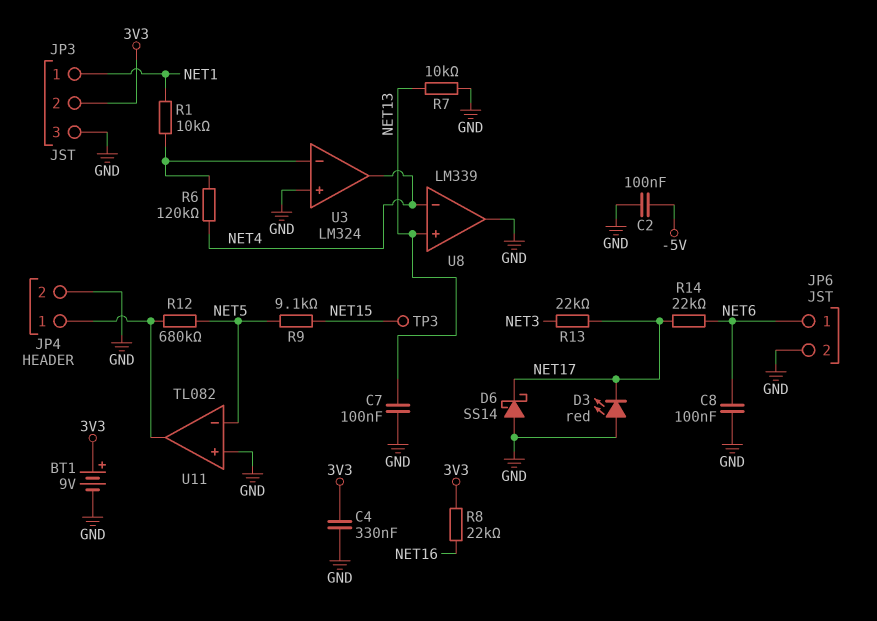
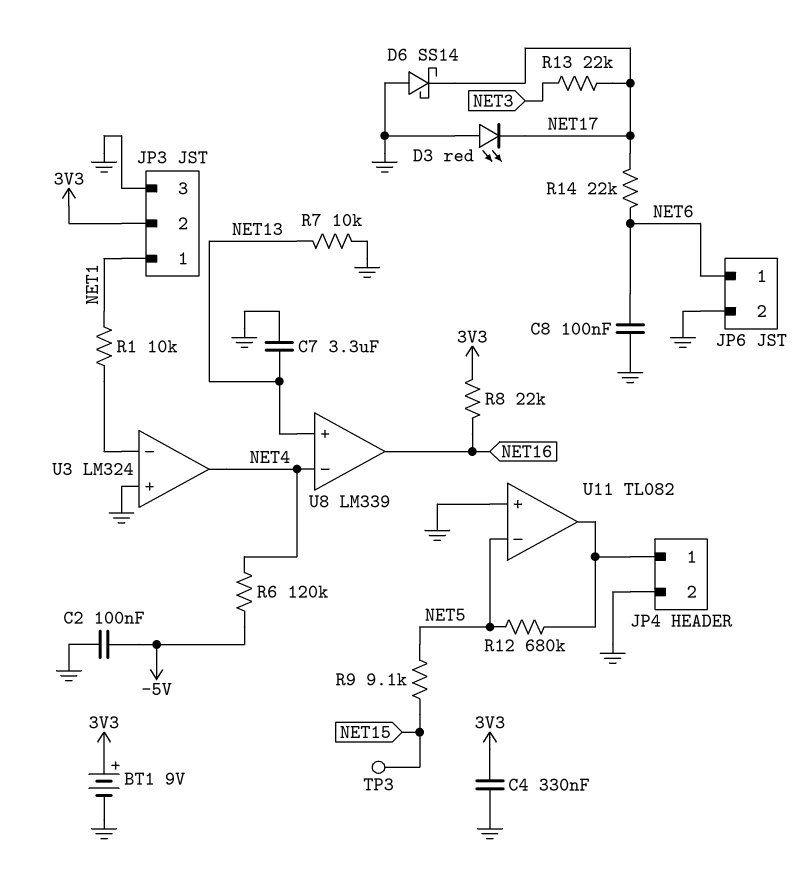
C7: 100nF (GND, NET13) -> 3.3uF (GND, NET13)
R6: 120k (NET4, U3/in-) -> 120k (-5V, NET4)
U8 pin out: GND -> NET16

